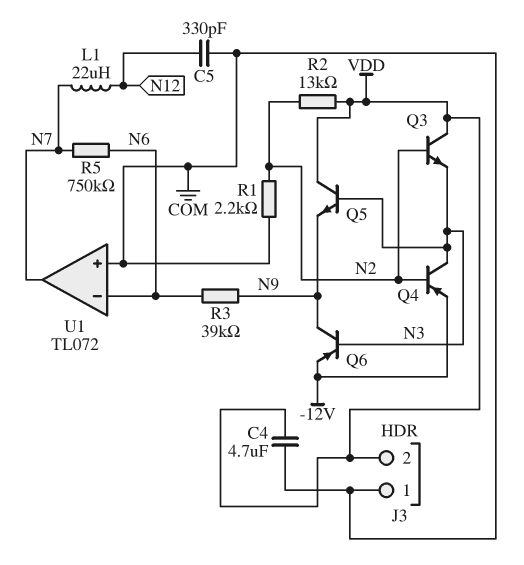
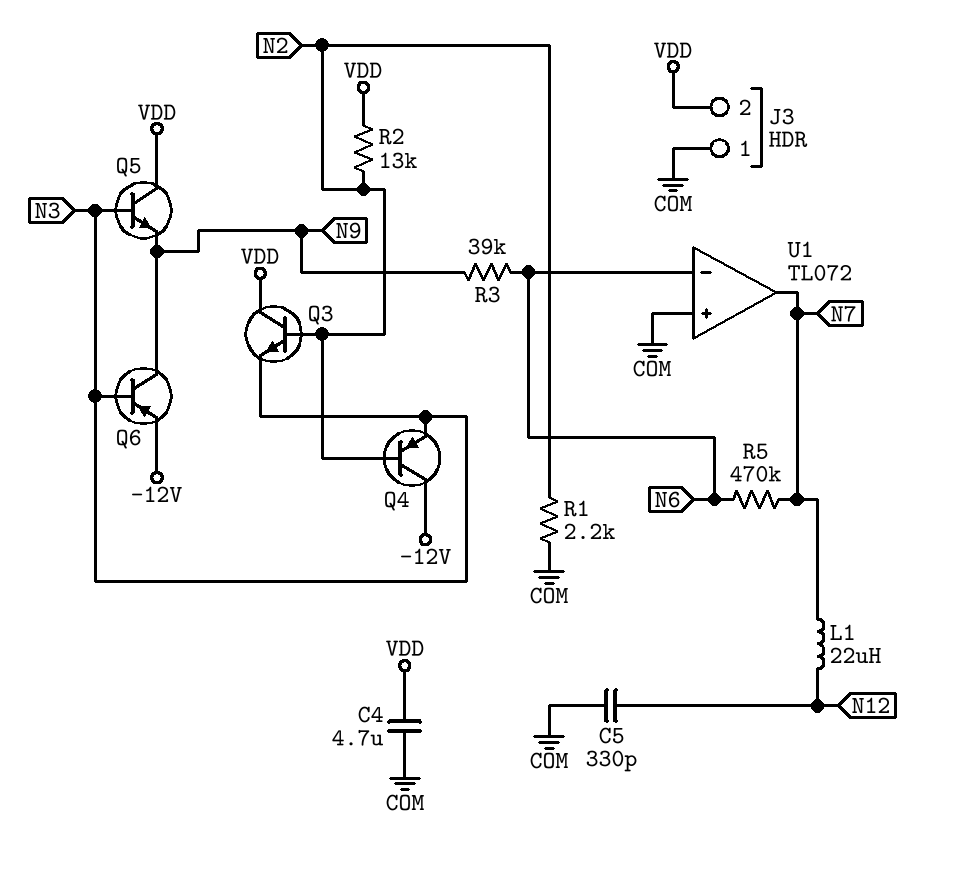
Q4: PNP (B N2, C N3, E -12V) -> PNP (B N2, C -12V, E N3)
R5: 750k (N6, N7) -> 470k (N6, N7)

